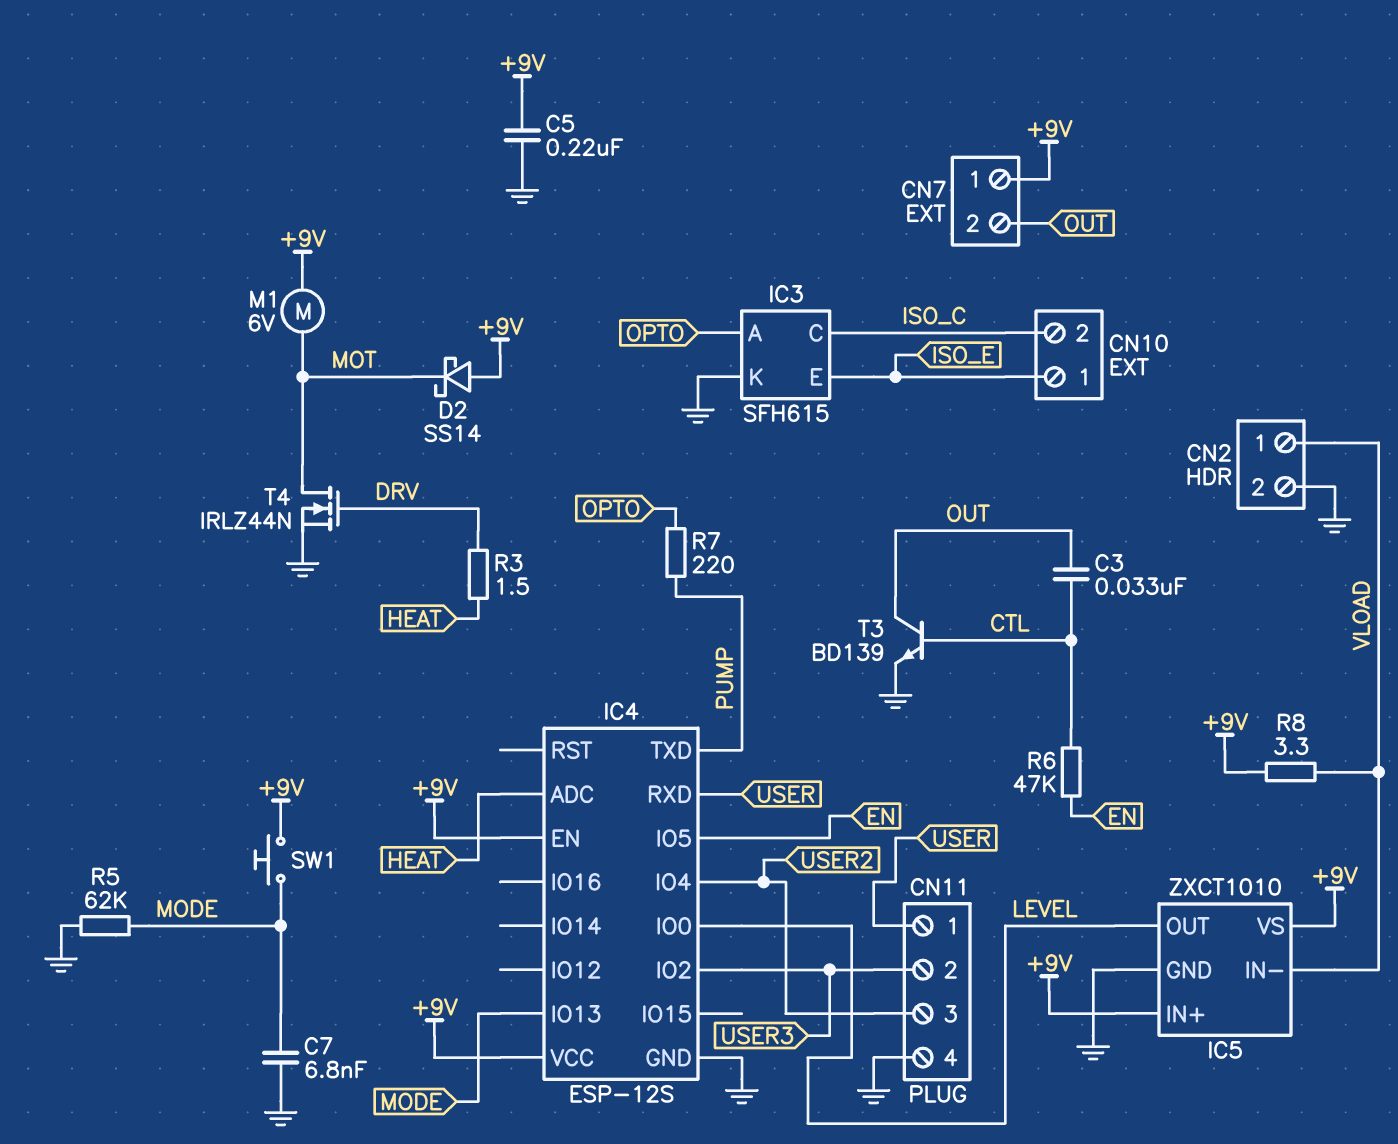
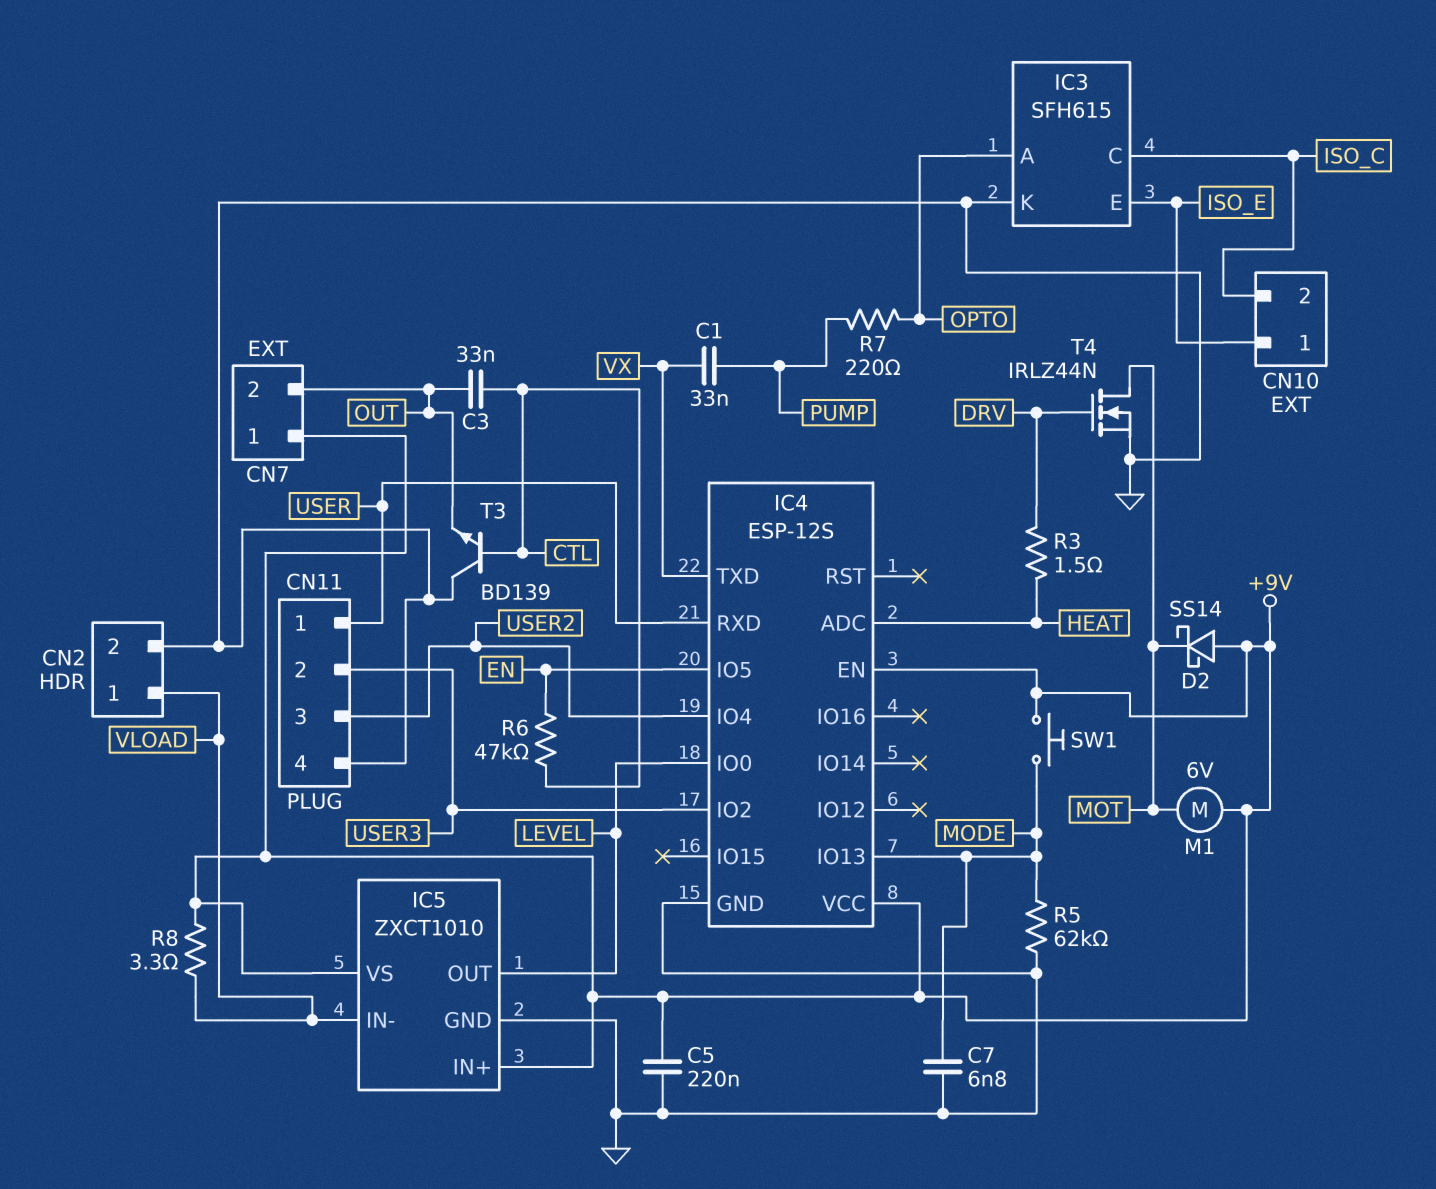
C1: none -> 33nF (PUMP, VX)
IC4 pin TXD: PUMP -> VX
T3: NPN BD139 (B CTL, C OUT, E GND) -> NPN BD139 (B CTL, C GND, E OUT)

